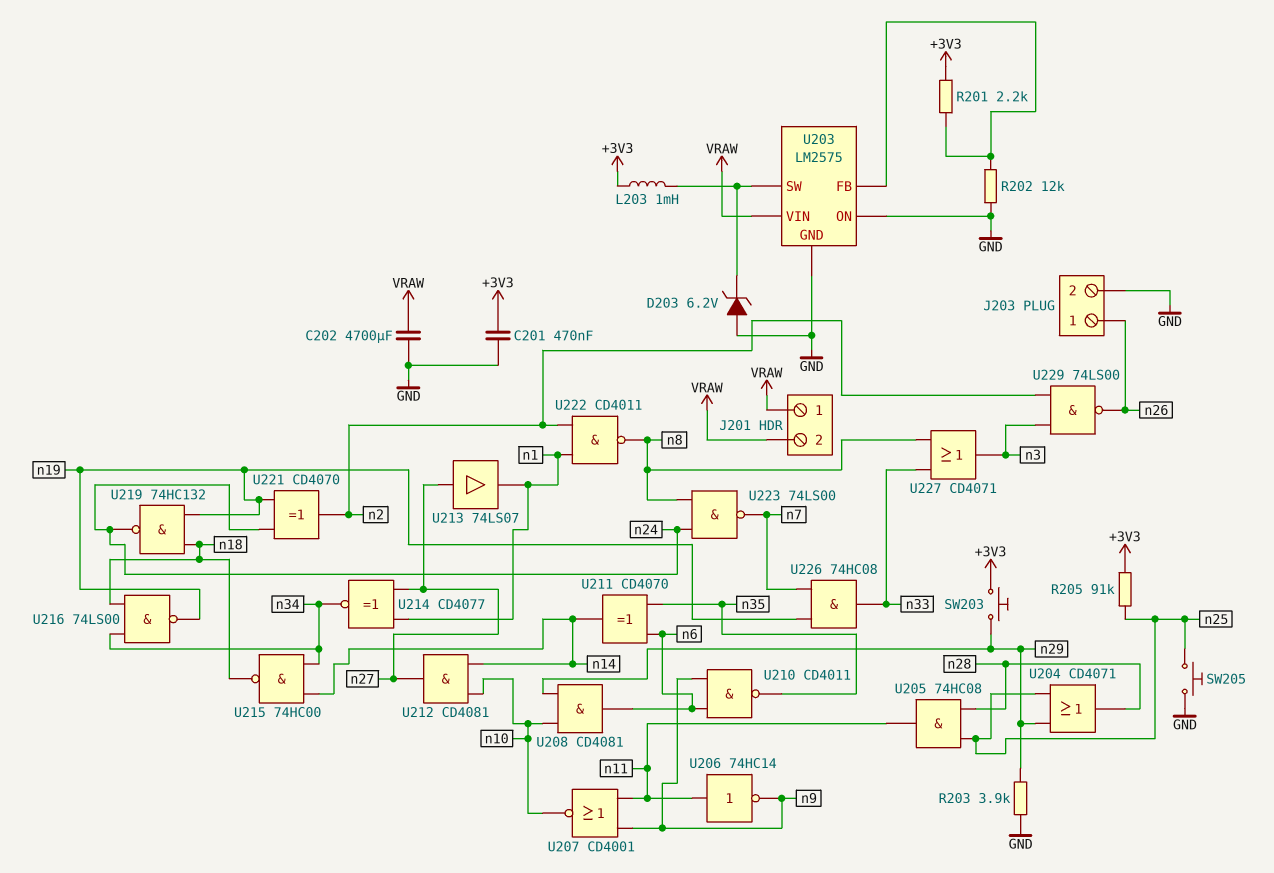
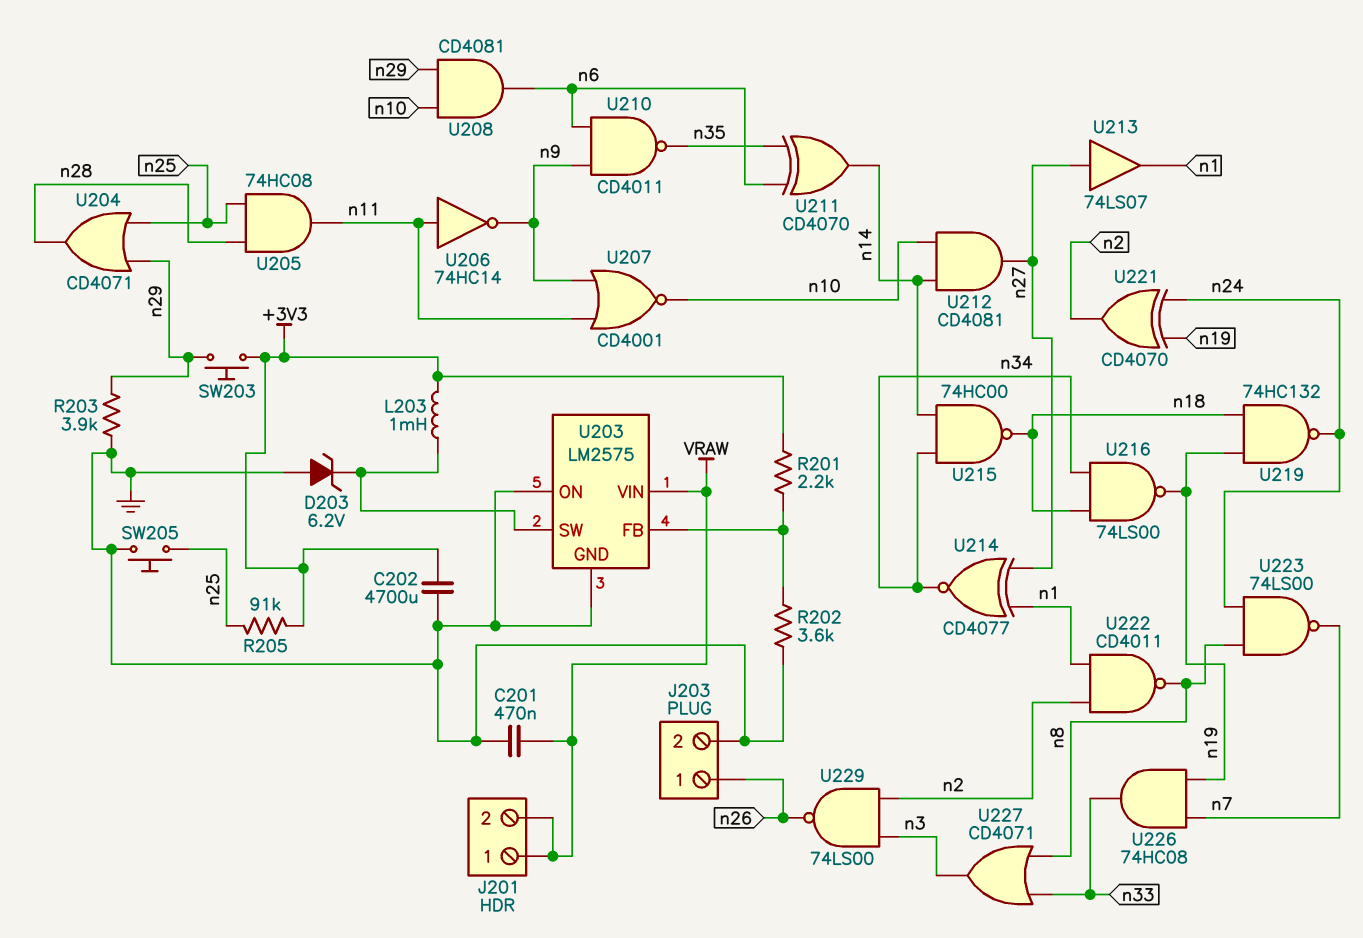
C201: 470nF (+3V3, GND) -> 470nF (GND, VRAW)
C202: 4700uF (GND, VRAW) -> 4700uF (+3V3, GND)
R202: 12k (GND, U203/FB) -> 3.6k (GND, U203/FB)

